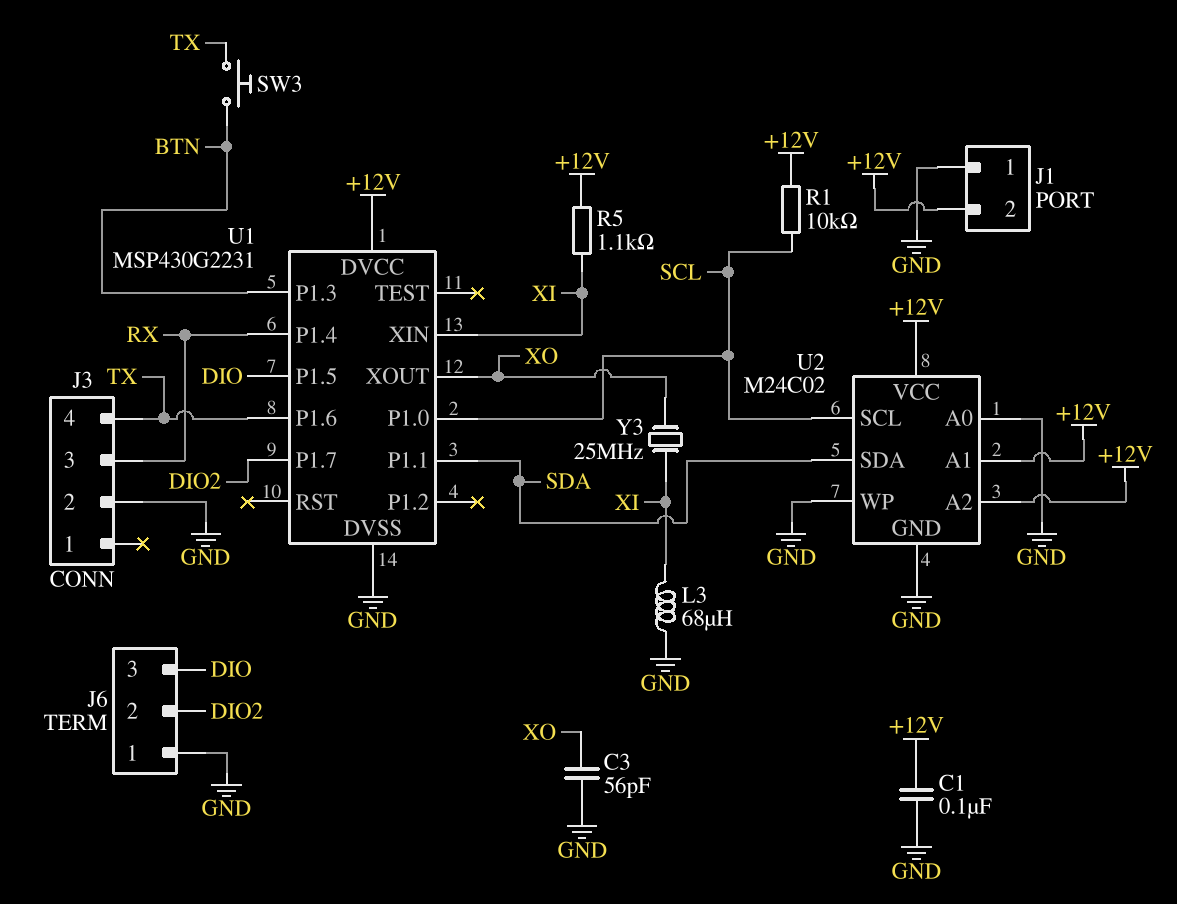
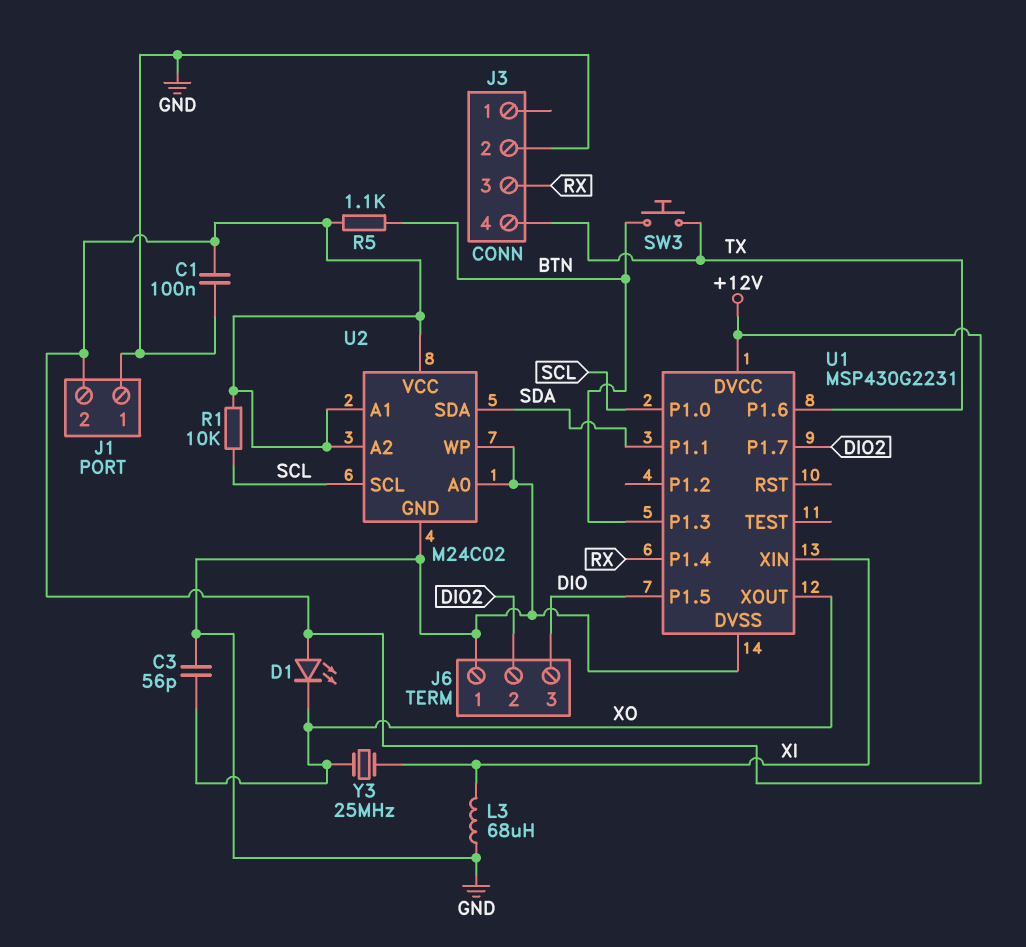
D1: none -> LED (A +12V, K XO)
R5: 1.1k (+12V, XI) -> 1.1k (+12V, BTN)

